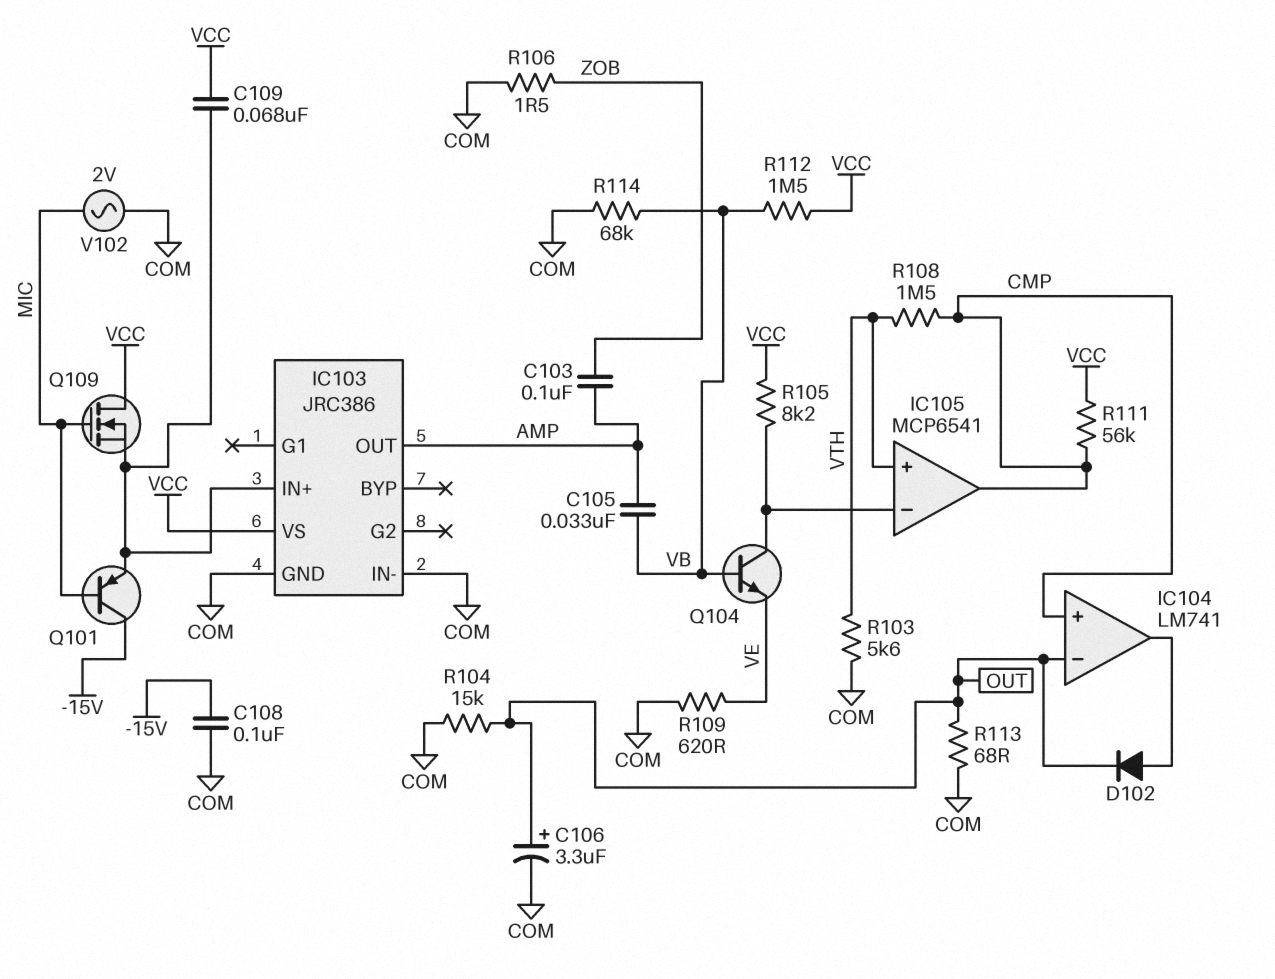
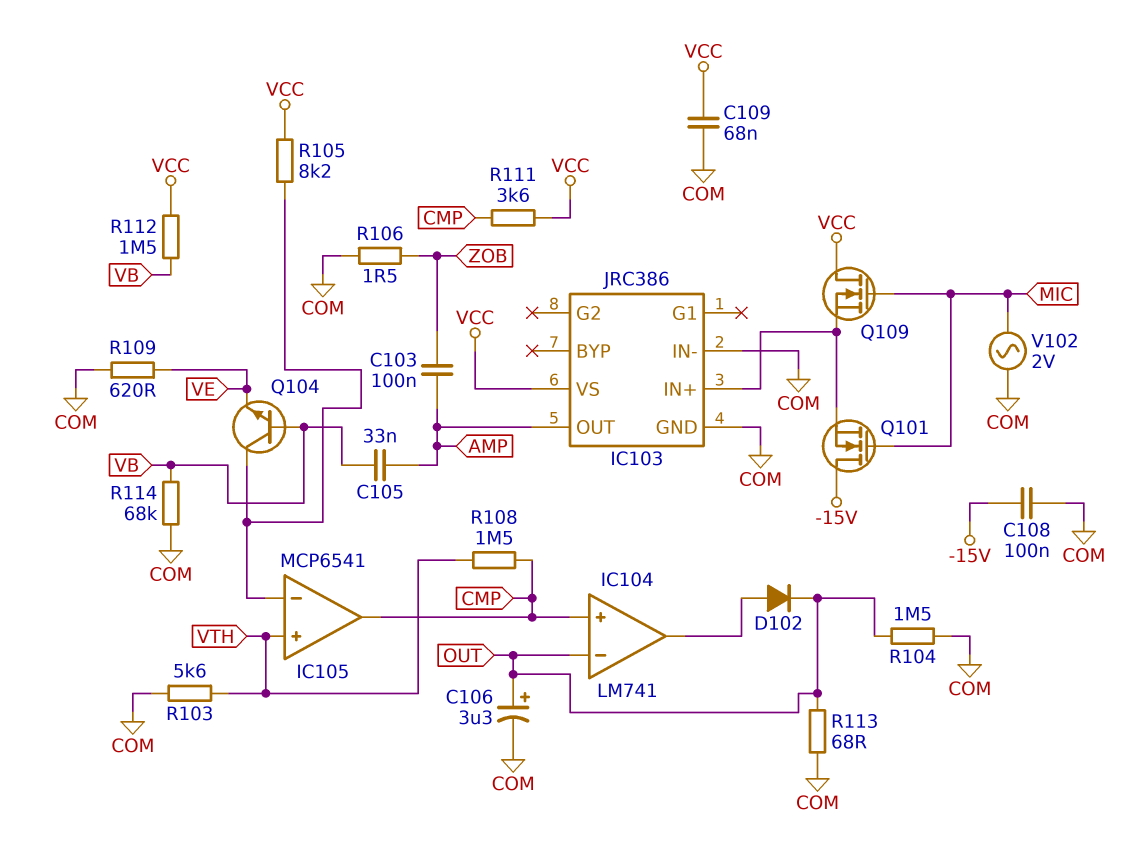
C109: 68nF (IC103/IN+, VCC) -> 68nF (COM, VCC)
Q101: PNP (B MIC, C -15V, E IC103/IN+) -> NMOS (G MIC, D -15V, S IC103/IN+)
R104: 15k (COM, OUT) -> 1.5M (COM, OUT)
R111: 56k (CMP, VCC) -> 3.6k (CMP, VCC)

